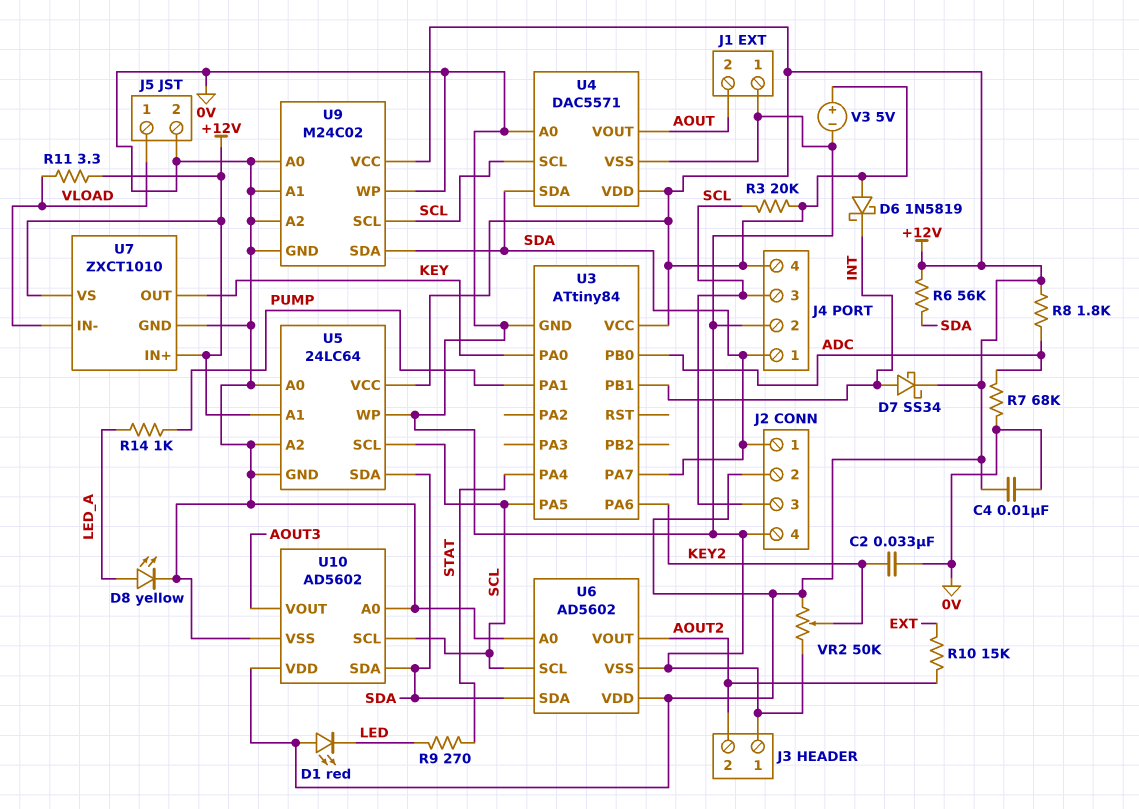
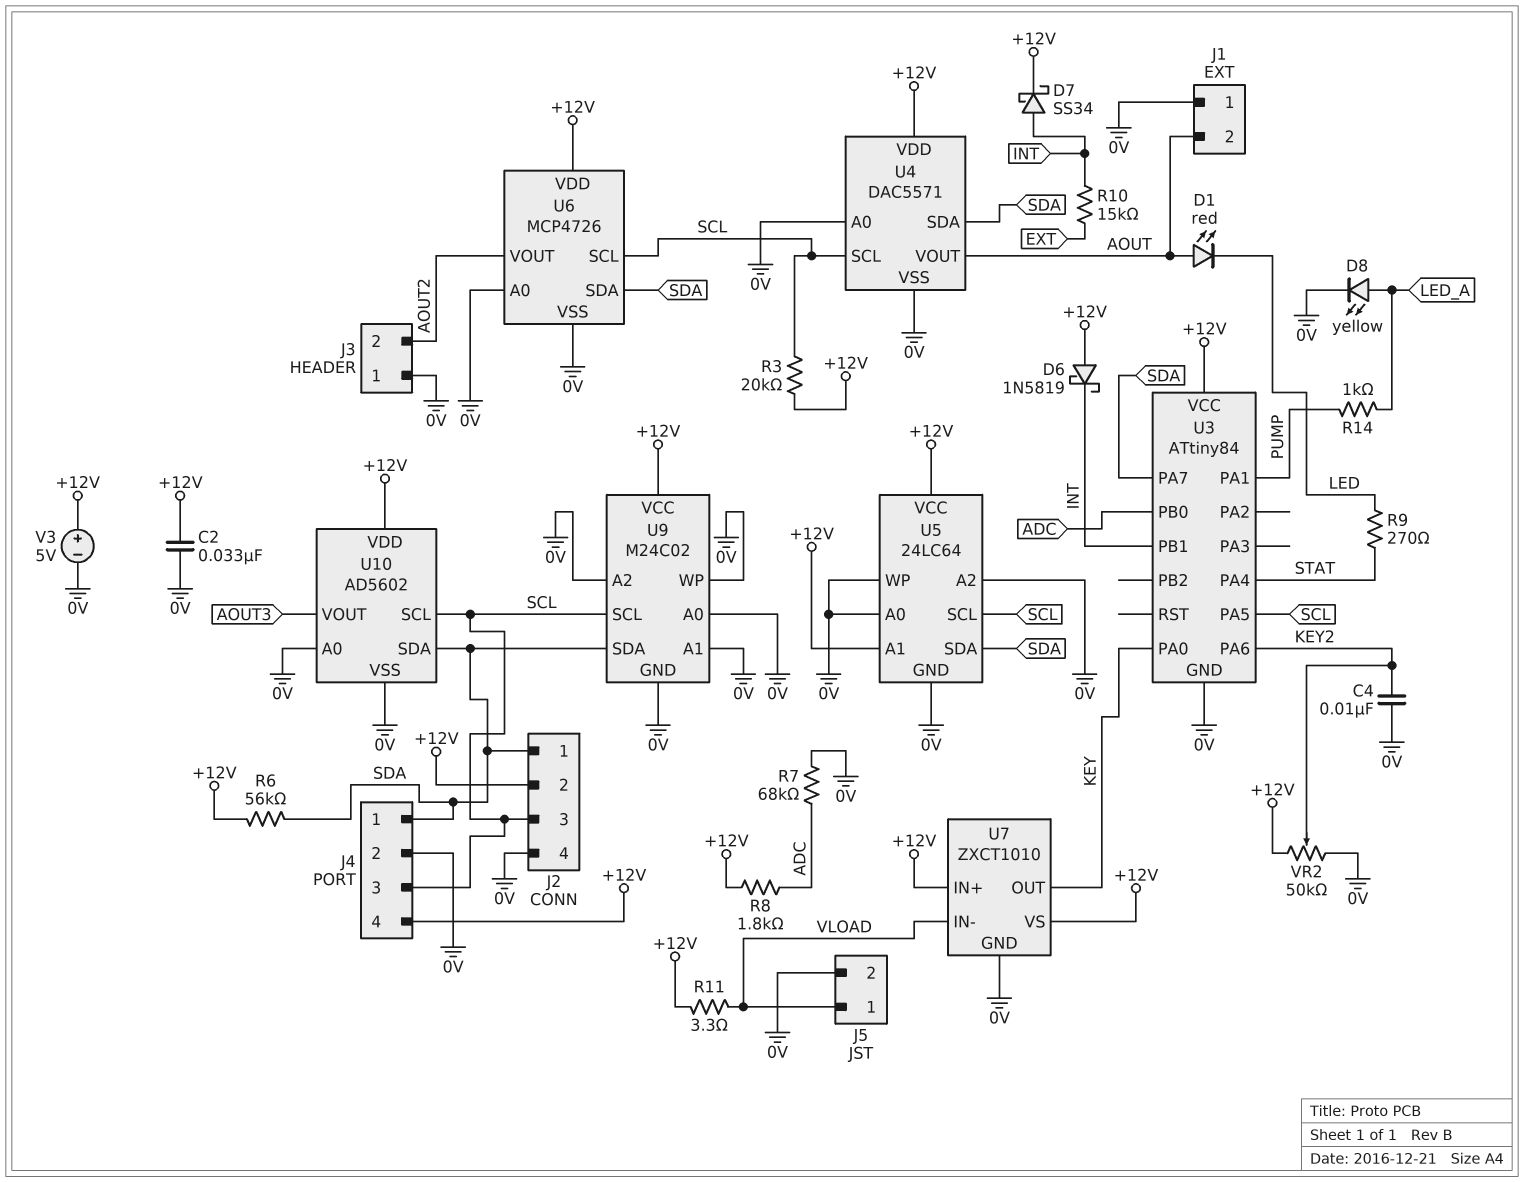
C2: 33nF (0V, KEY2) -> 33nF (+12V, 0V)
C4: 10nF (+12V, 0V) -> 10nF (0V, KEY2)
D1: LED red (A +12V, K LED) -> LED red (A AOUT, K LED)
R10: 15k (AOUT2, EXT) -> 15k (EXT, INT)
U6: AD5602 -> MCP4726

